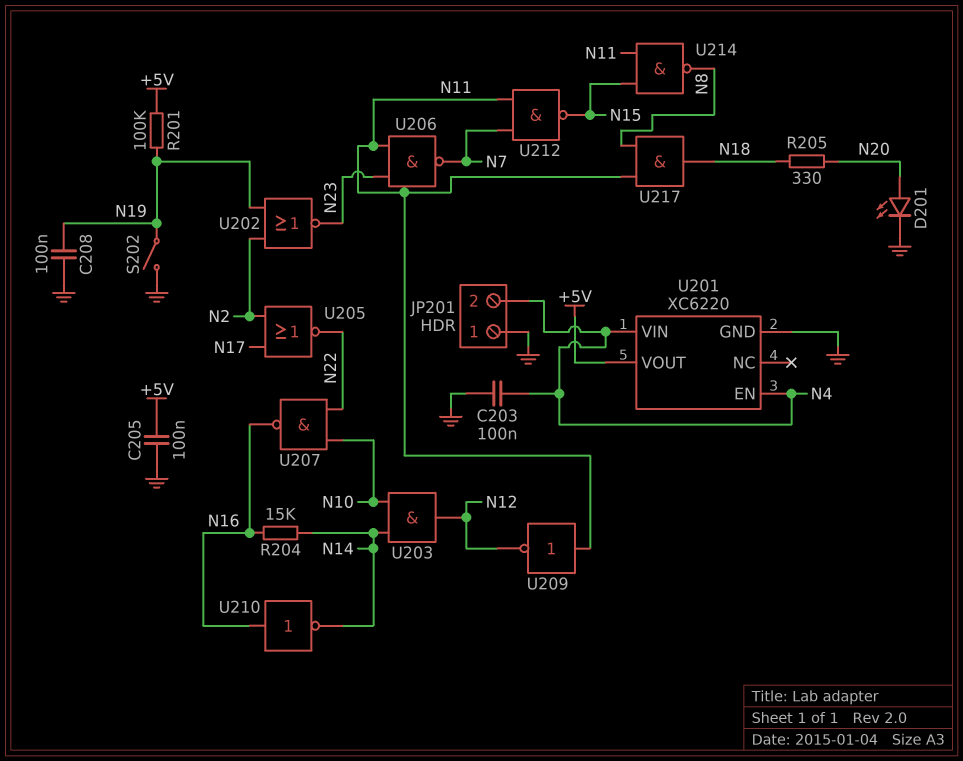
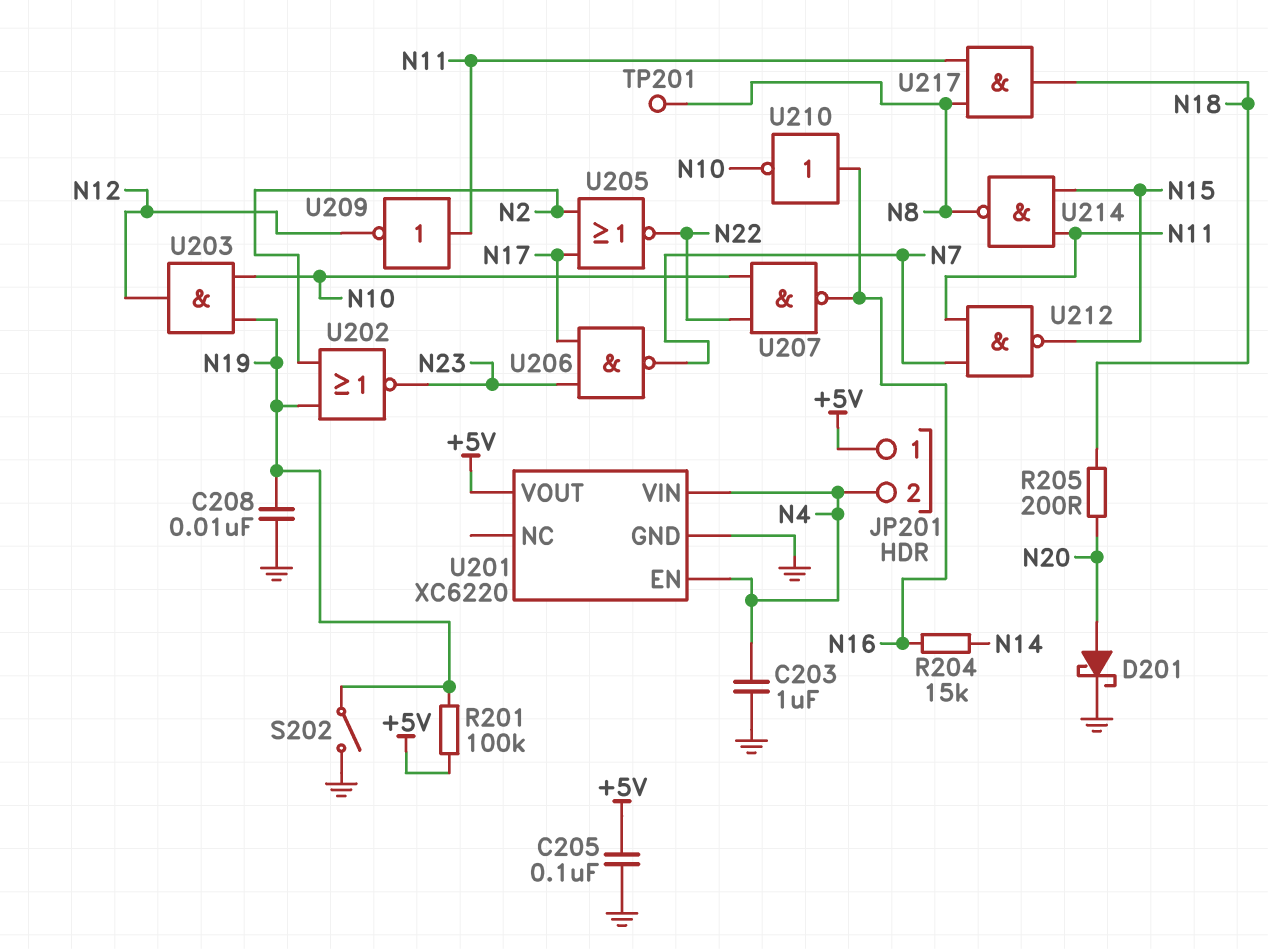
C203: 100nF (GND, N4) -> 1uF (GND, N4)
C208: 100nF (GND, N19) -> 10nF (GND, N19)
D201: LED (A N20, K GND) -> schottky (A N20, K GND)
JP201 pin 1: GND -> +5V
R205: 330 (N18, N20) -> 200 (N18, N20)
TP201: none -> test point (N8)
U203: AND (in N10, in N14, out N12) -> AND (in N10, in N19, out N12)
U206: NAND (in N11, in N23, out N7) -> NAND (in N17, in N23, out N7)
U210: NOT (in N16, out N14) -> NOT (in N16, out N10)

